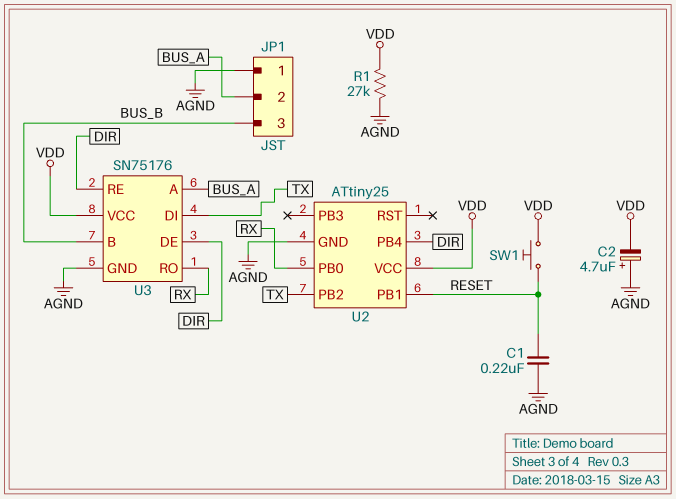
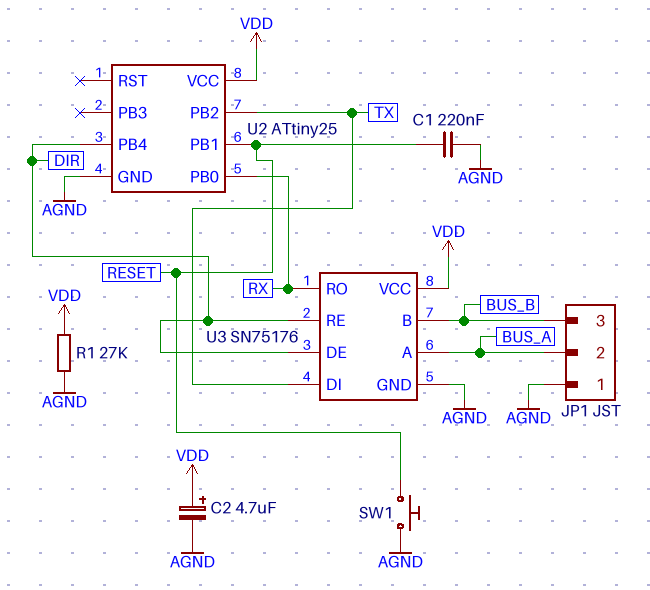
C2: 4.7uF (plus AGND, minus VDD) -> 4.7uF (plus VDD, minus AGND)
SW1: button (RESET, VDD) -> button (AGND, RESET)

